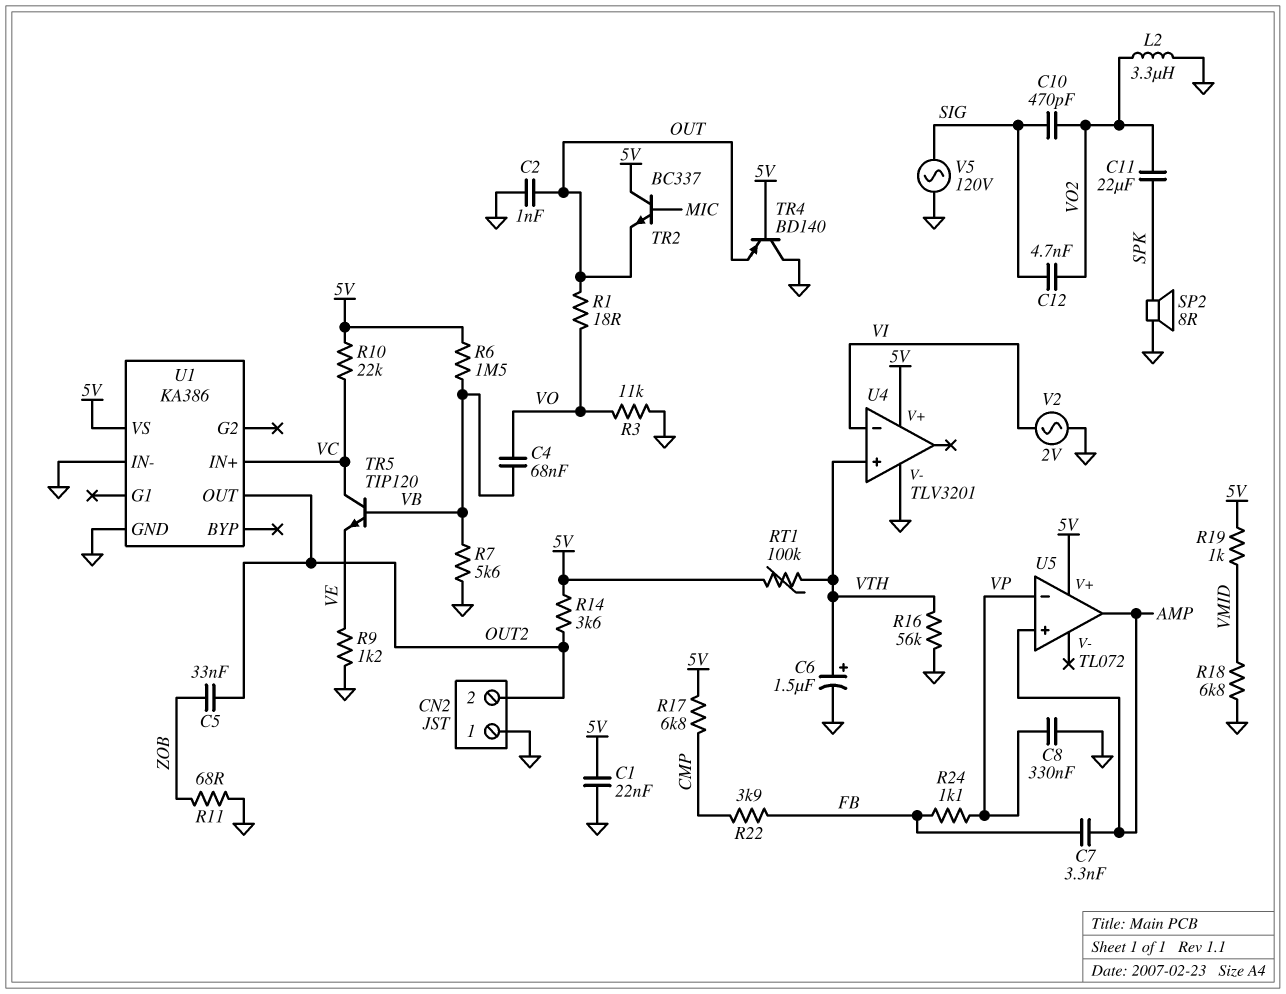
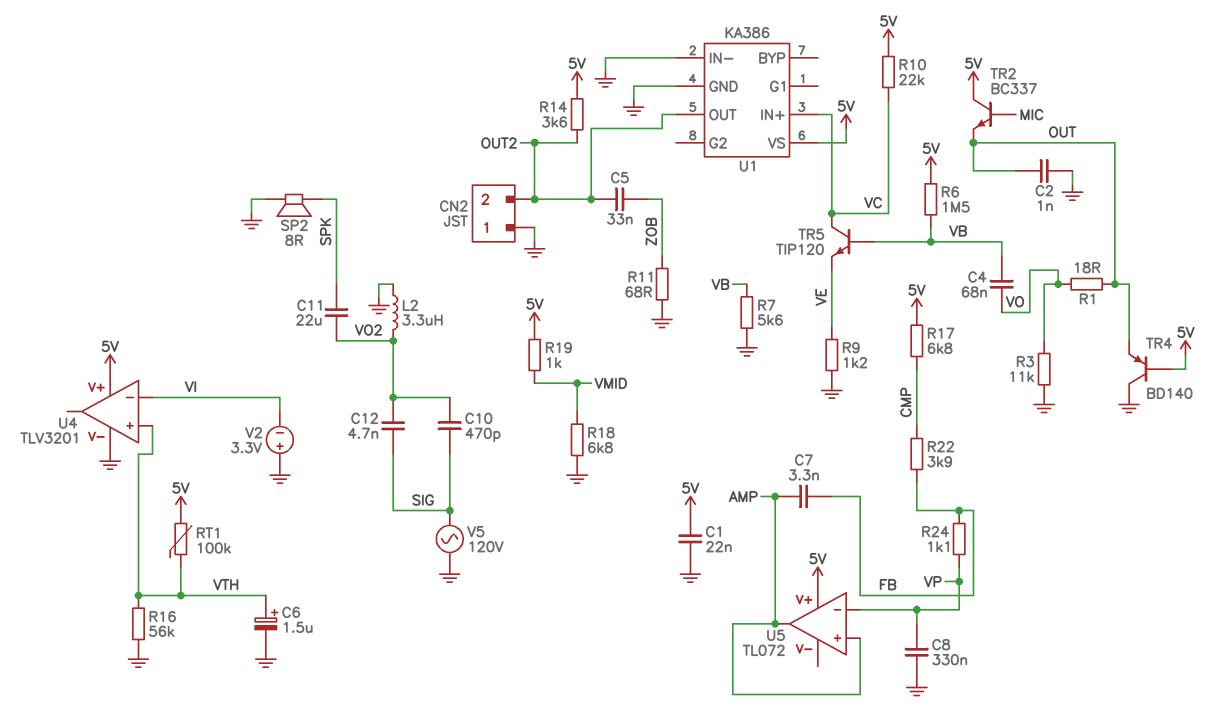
V2: AC 2V (GND, VI) -> 3.3V (plus GND, minus VI)

